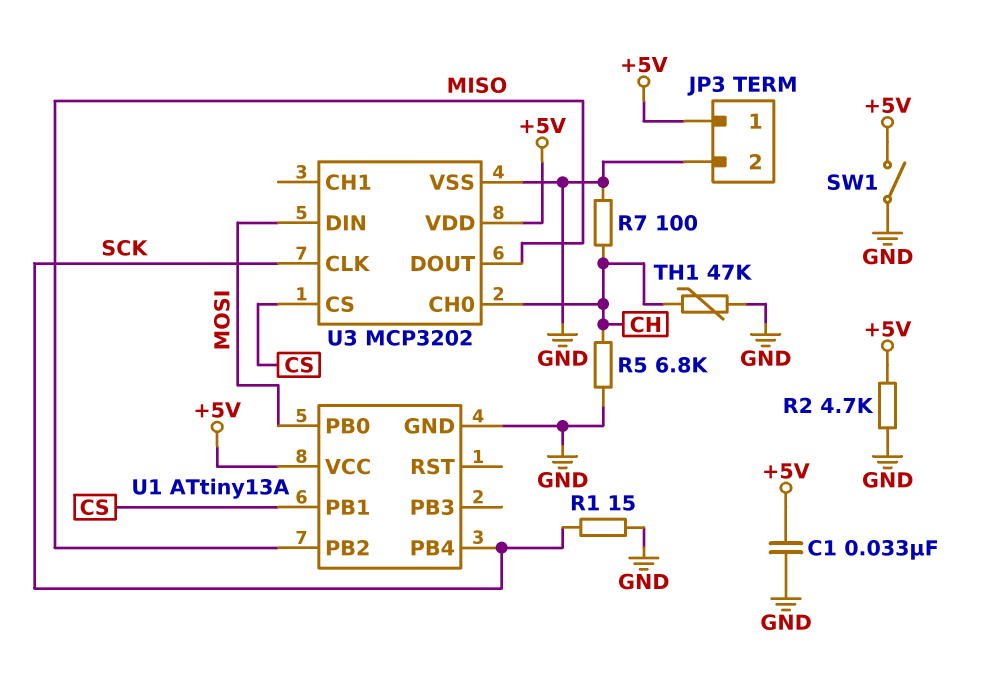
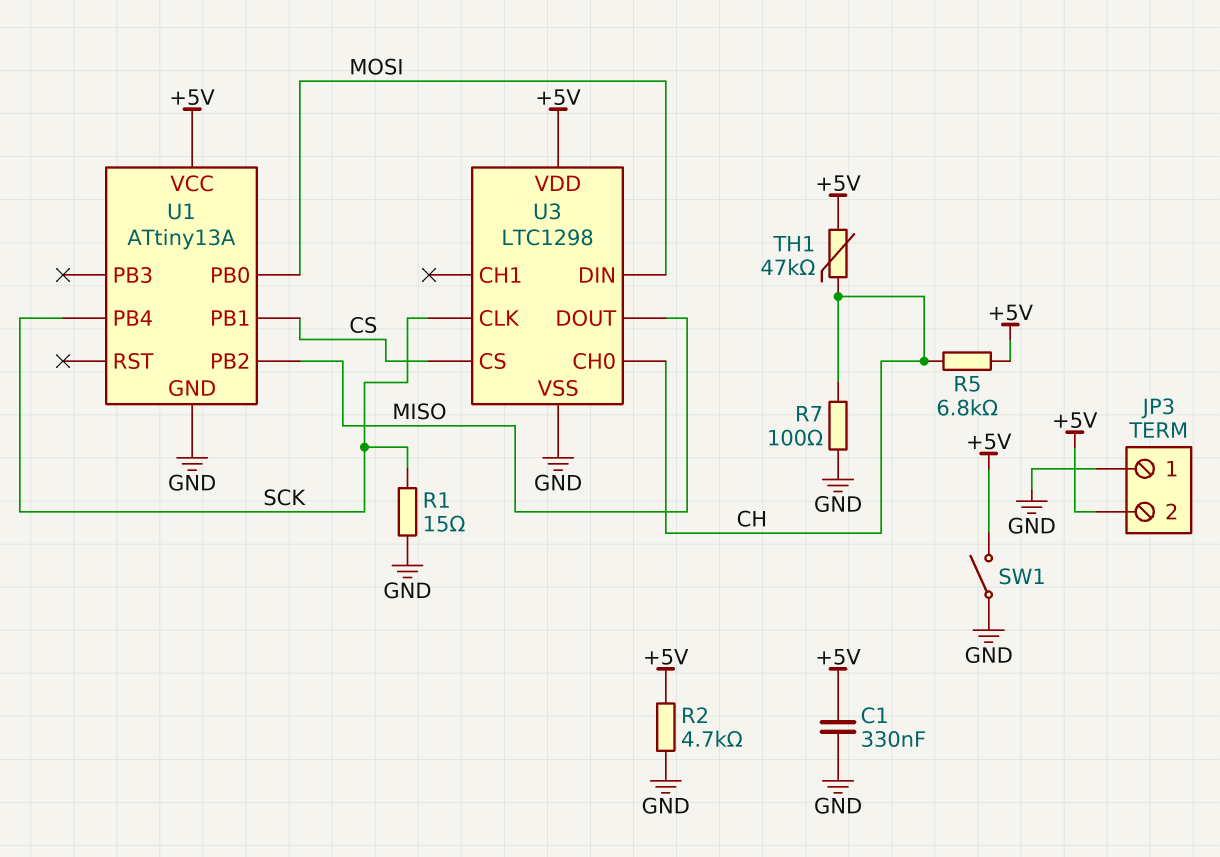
C1: 33nF (+5V, GND) -> 330nF (+5V, GND)
JP3 pin 1: +5V -> GND
JP3 pin 2: GND -> +5V
R5: 6.8k (CH, GND) -> 6.8k (+5V, CH)
TH1: 47k (CH, GND) -> 47k (+5V, CH)
U3: MCP3202 -> LTC1298

